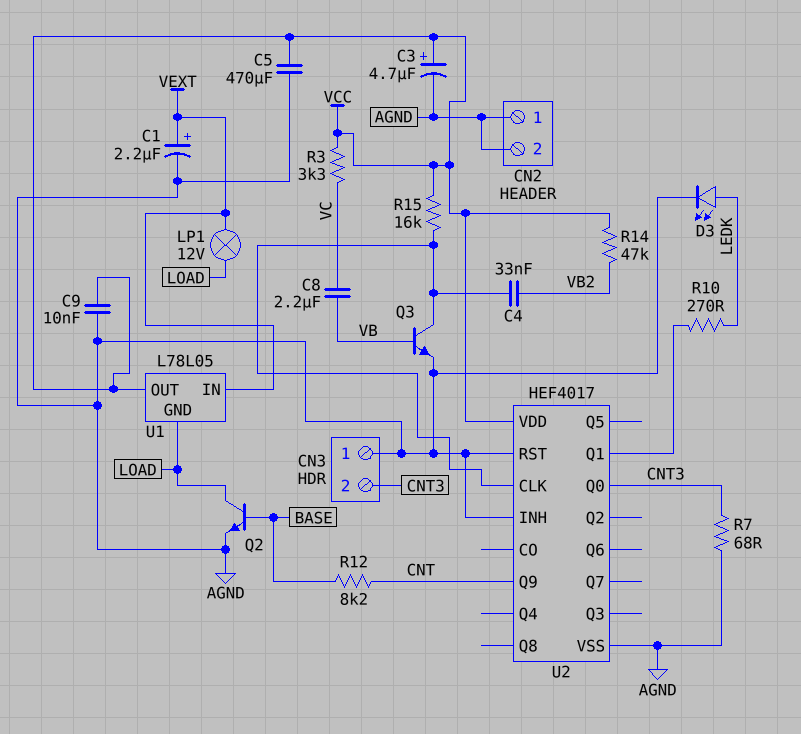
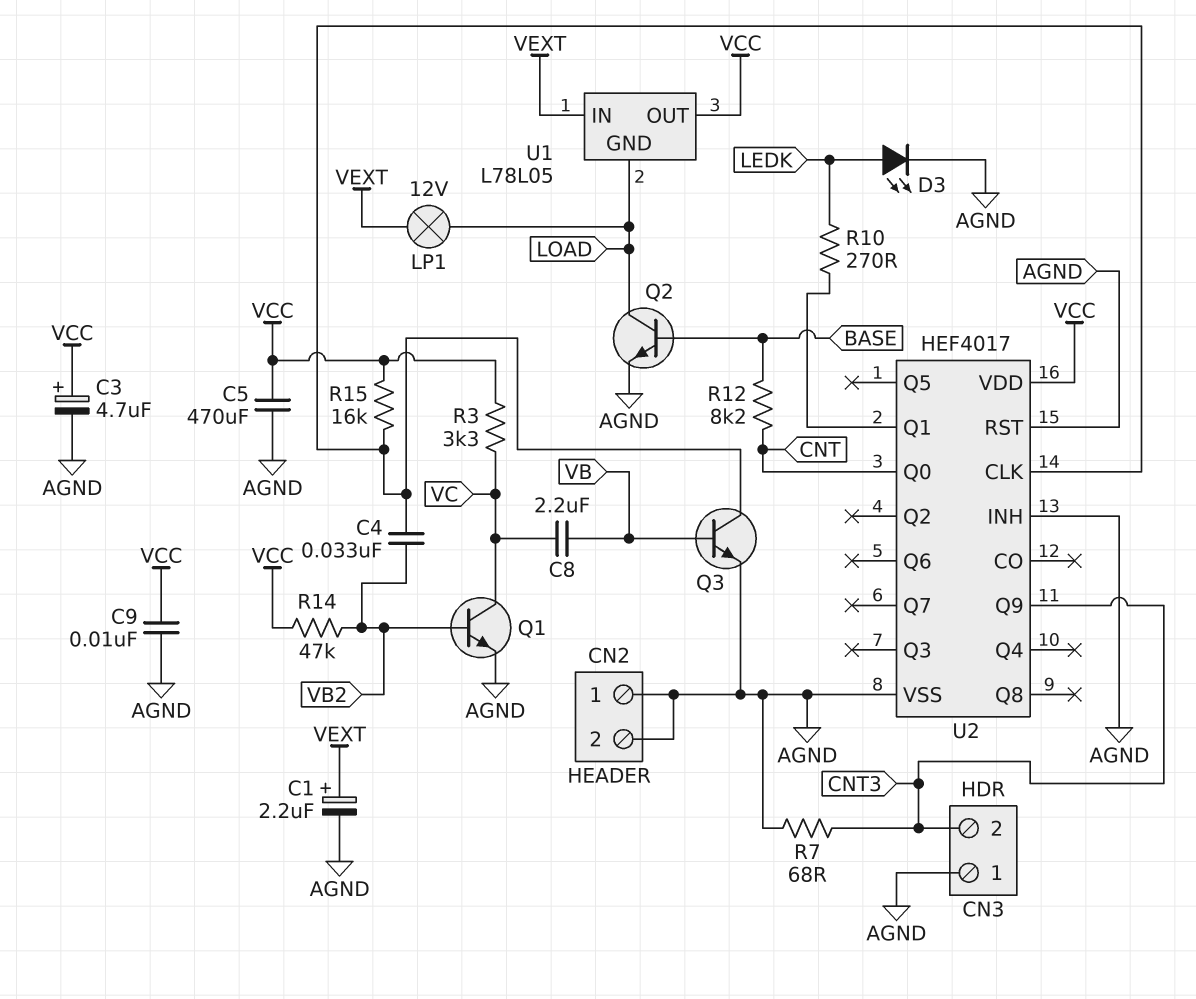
Q1: none -> NPN (B VB2, C VC, E AGND)
U2 pin Q0: CNT3 -> CNT
U2 pin Q9: CNT -> CNT3

